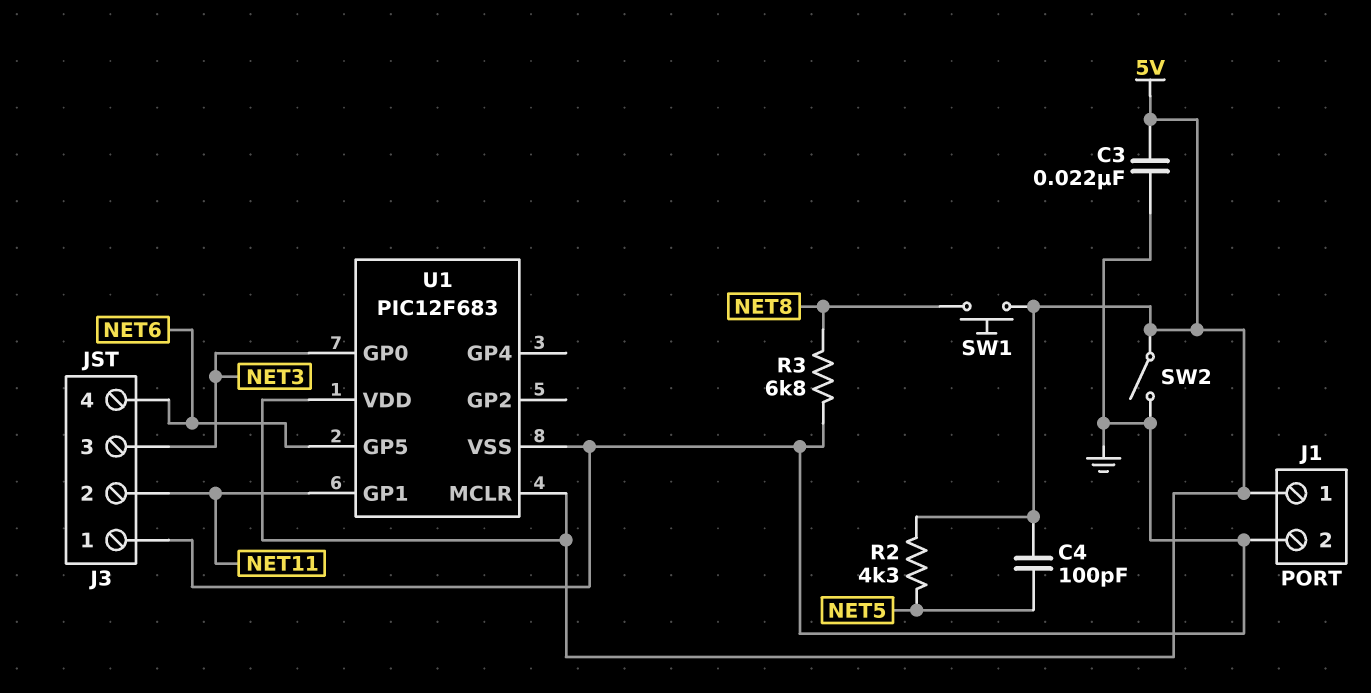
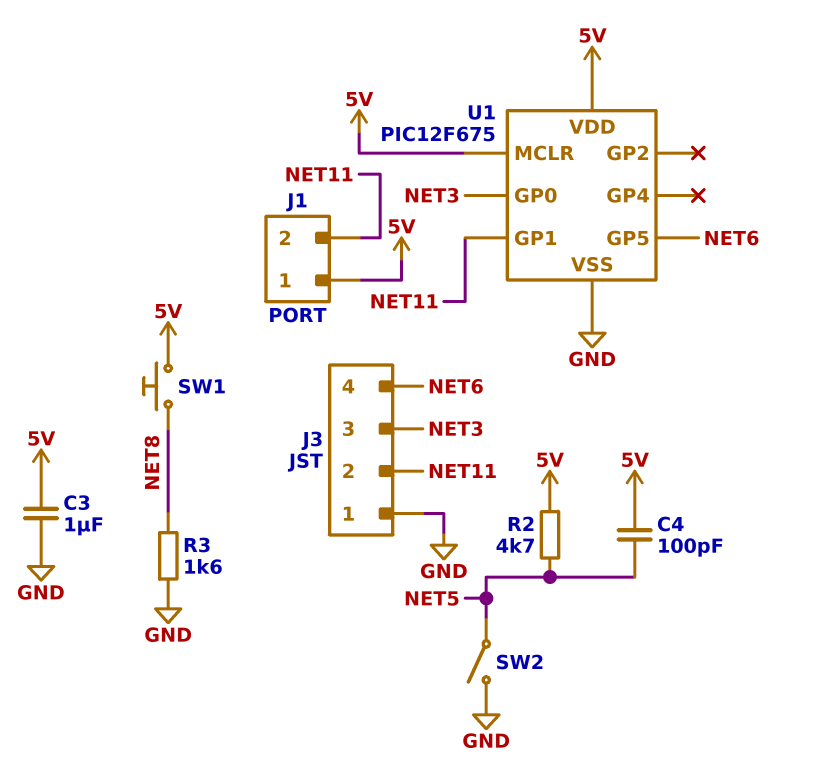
C3: 22nF (5V, GND) -> 1uF (5V, GND)
J1 pin 2: GND -> NET11
R2: 4.3k (5V, NET5) -> 4.7k (5V, NET5)
R3: 6.8k (GND, NET8) -> 1.6k (GND, NET8)
SW2: switch (5V, GND) -> switch (GND, NET5)
U1: PIC12F683 -> PIC12F675

